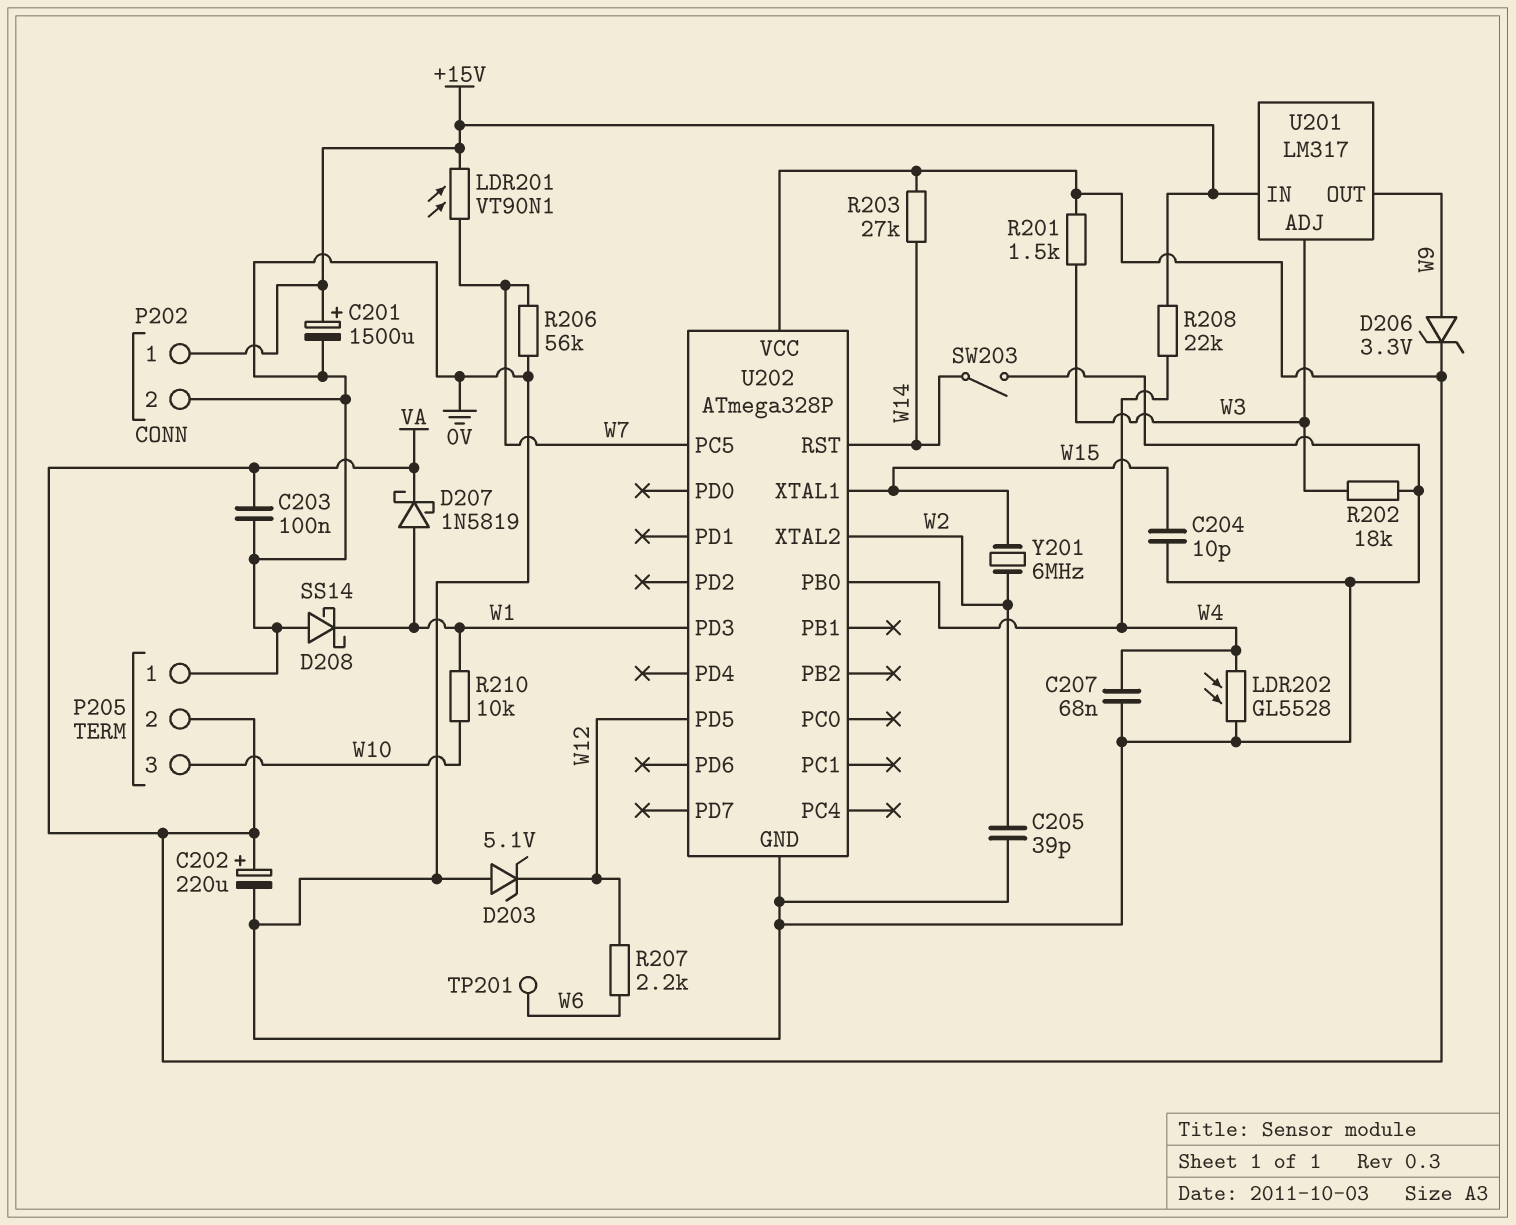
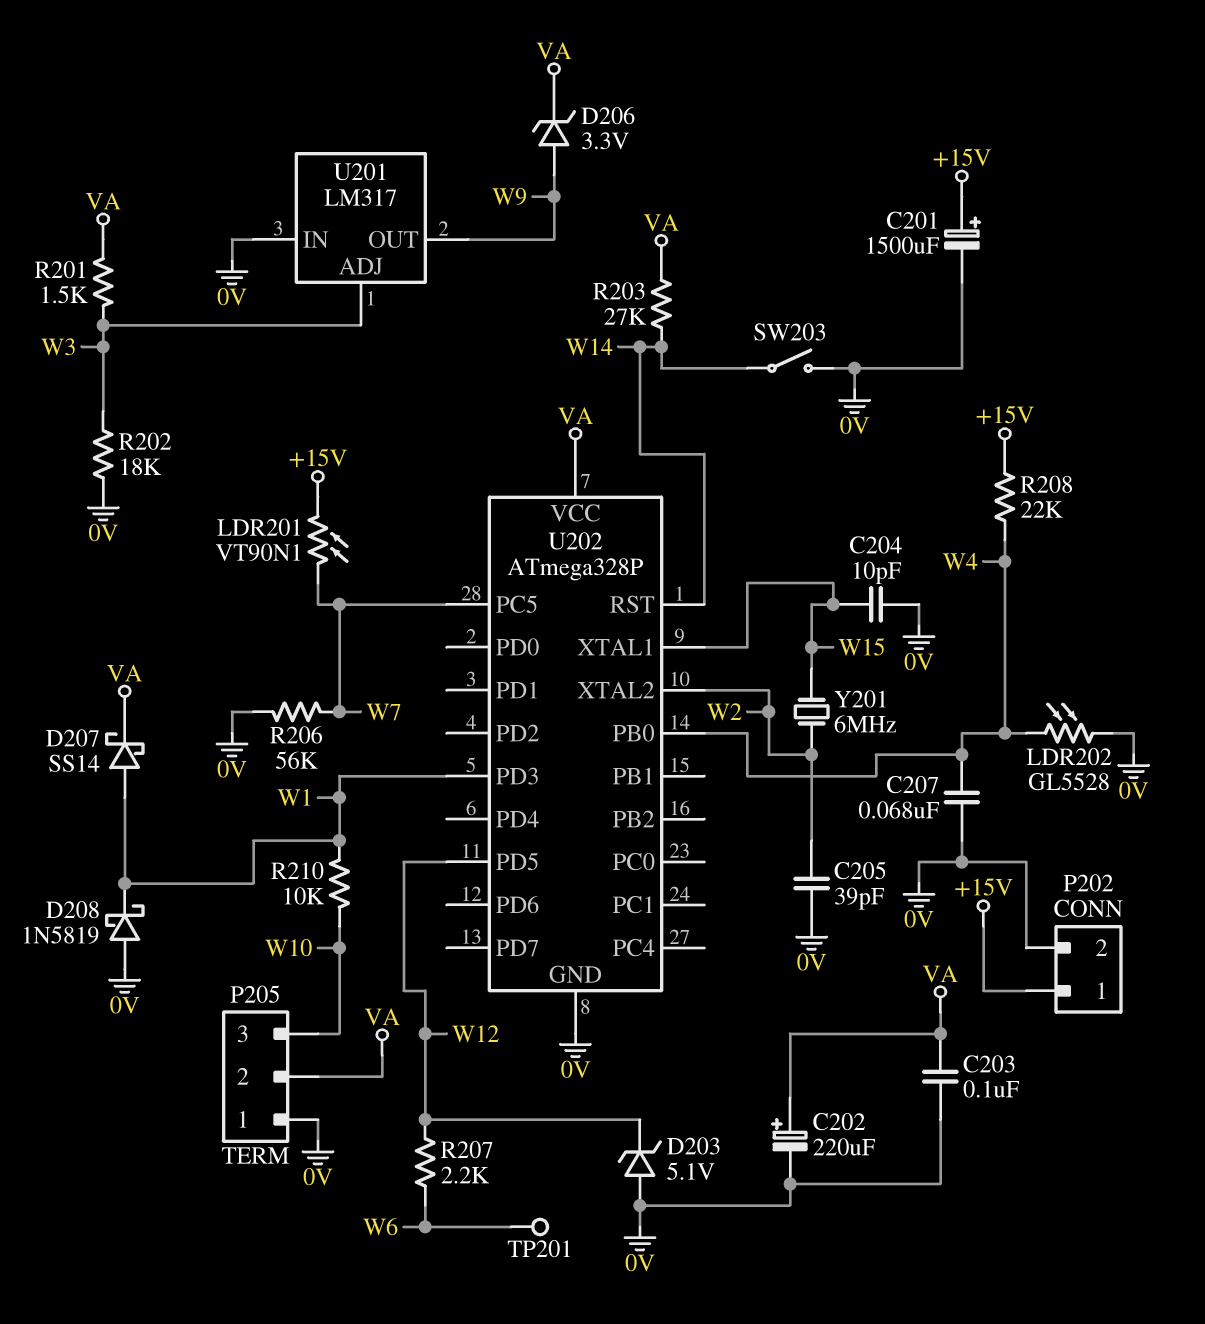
D207: schottky 1N5819 (A W1, K VA) -> schottky SS14 (A W1, K VA)
D208: schottky SS14 (A 0V, K W1) -> schottky 1N5819 (A 0V, K W1)
U201 pin IN: +15V -> 0V

